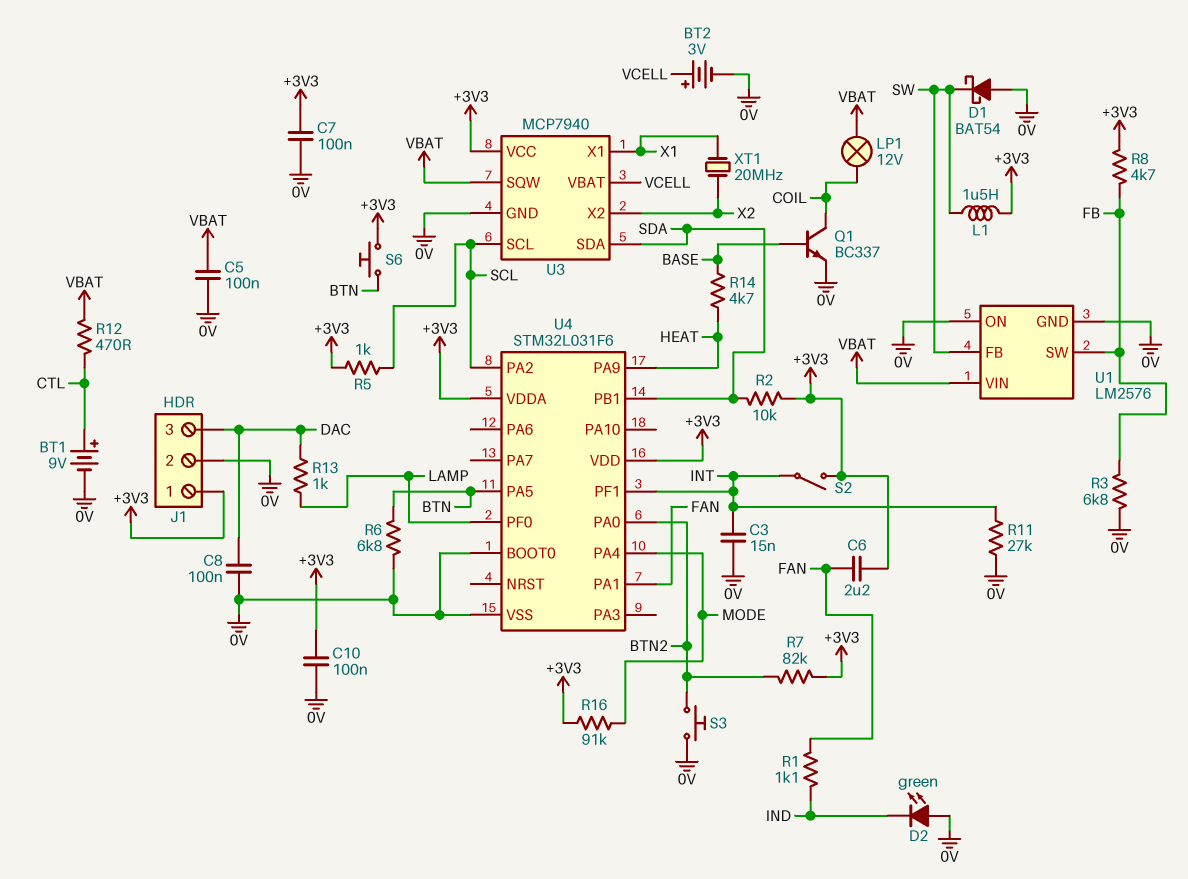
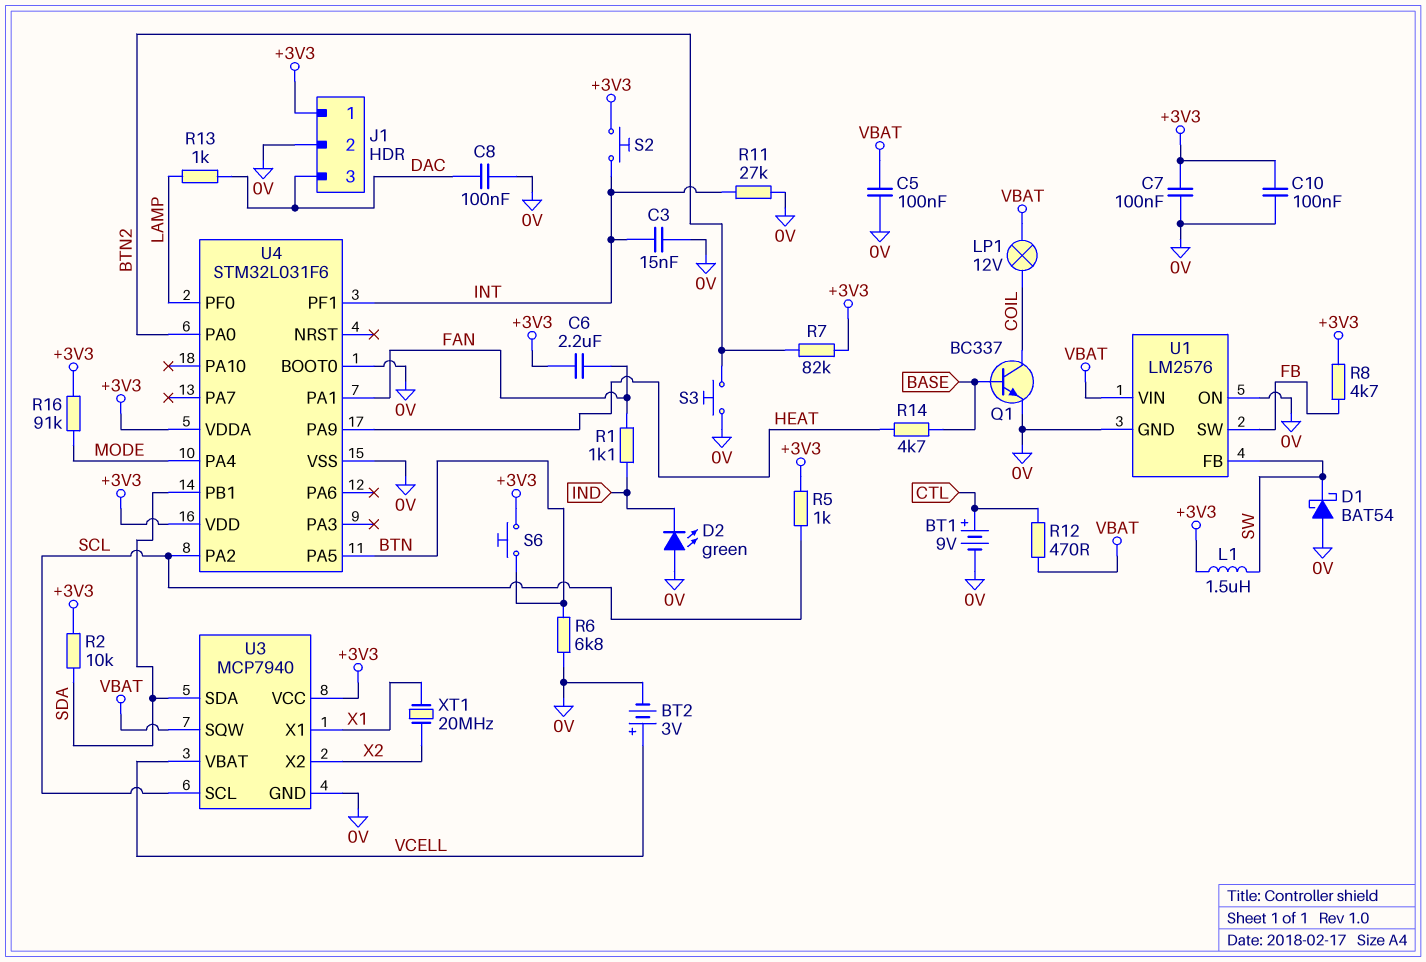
R3: 6.8k (0V, FB) -> none
S2: switch (+3V3, INT) -> button (+3V3, INT)

